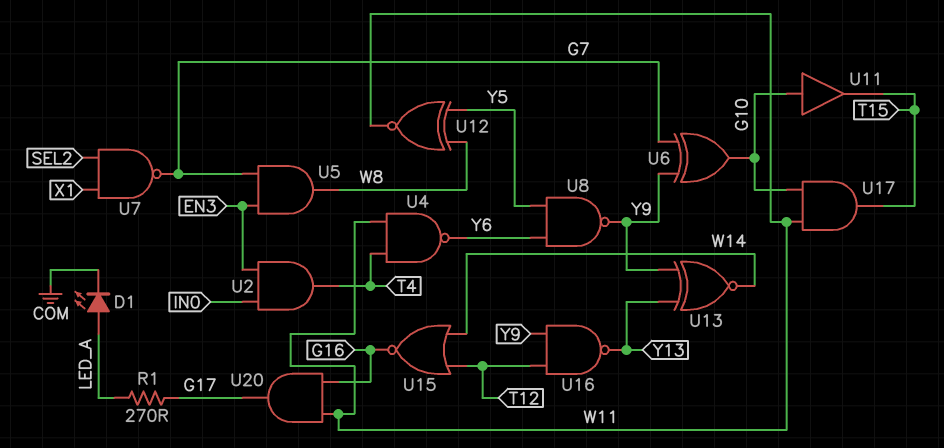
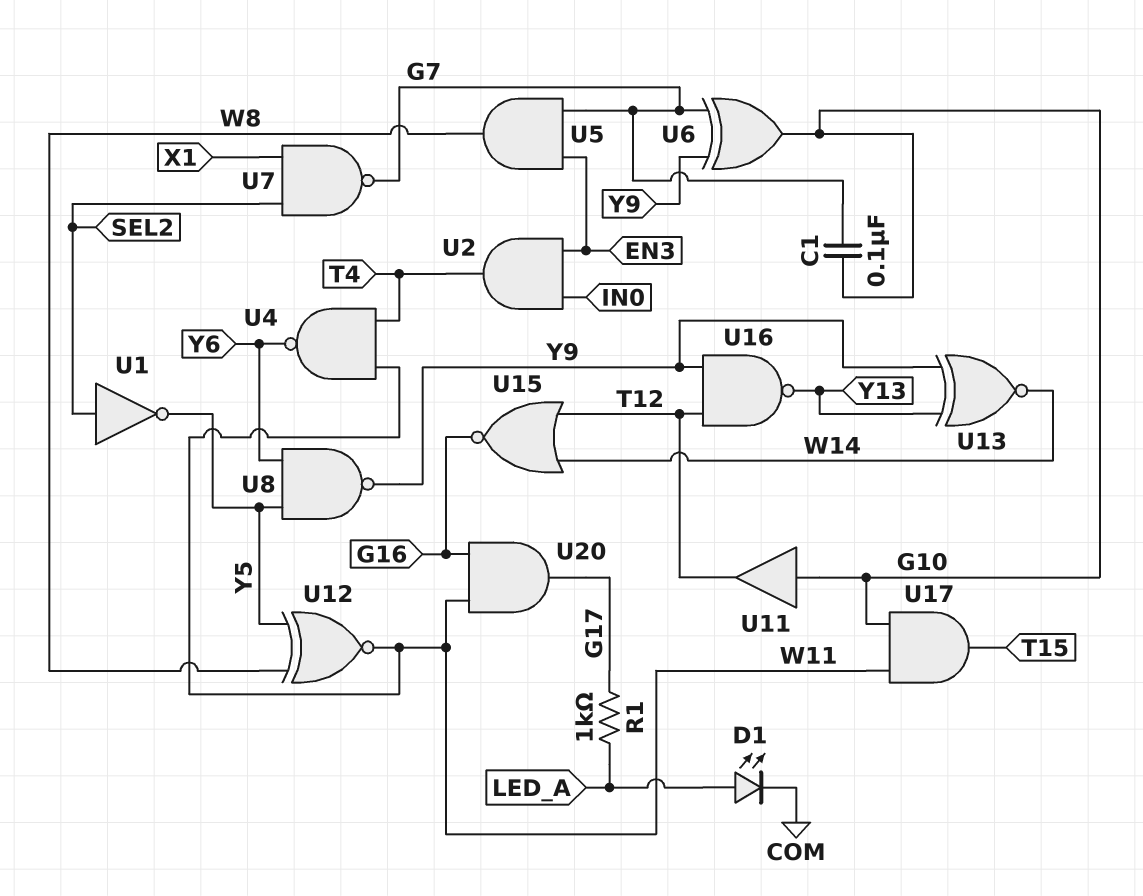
C1: none -> 100nF (G7, G10)
R1: 270 (G17, LED_A) -> 1k (G17, LED_A)
U1: none -> NOT (in SEL2, out Y5)
U11: buffer (in G10, out T15) -> buffer (in G10, out T12)

